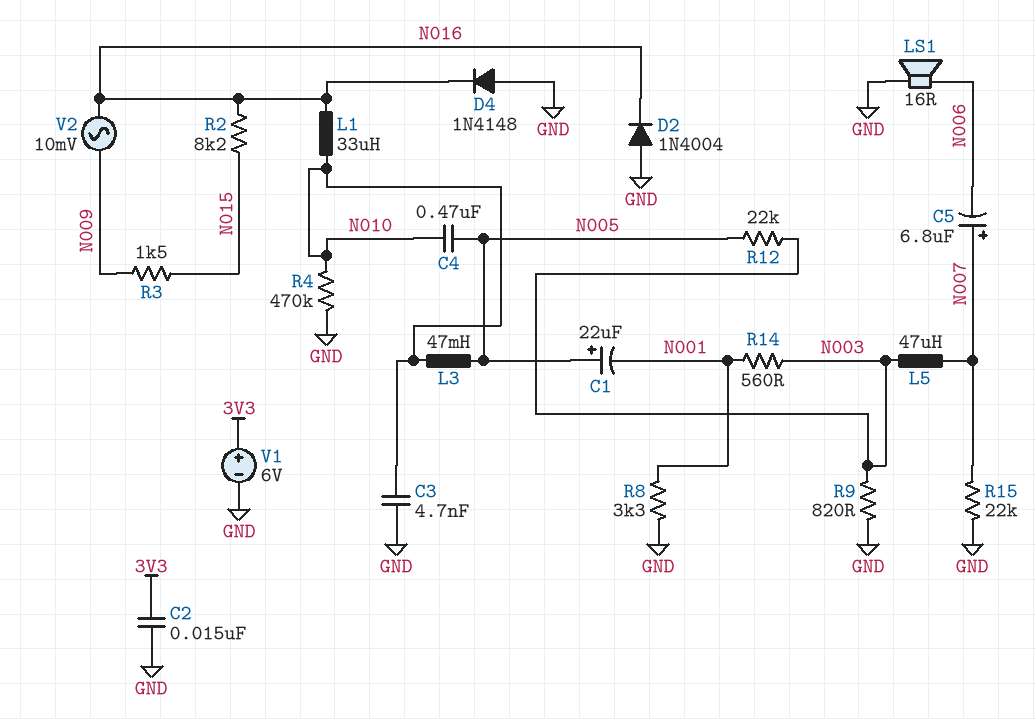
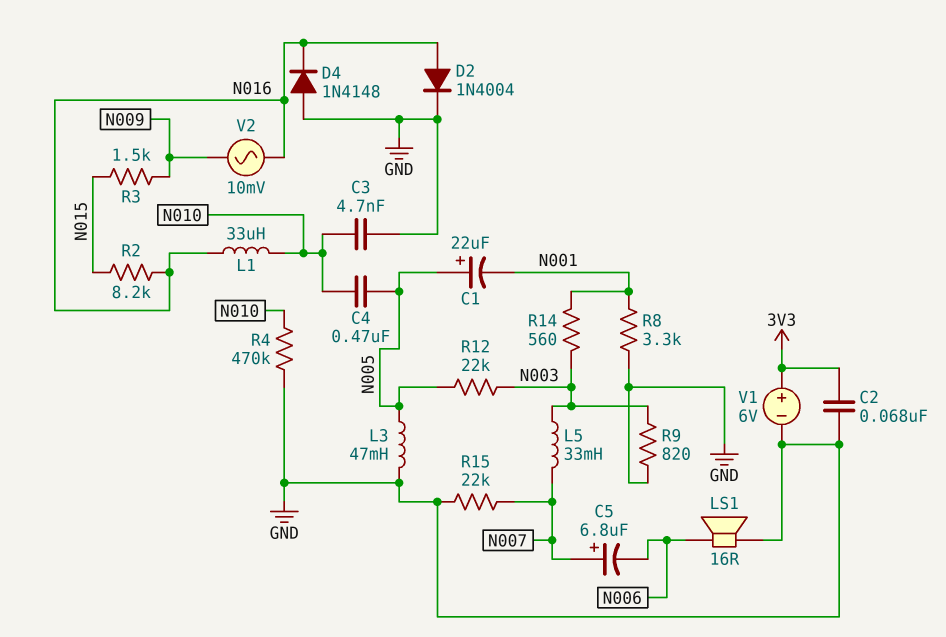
C2: 15nF (3V3, GND) -> 68nF (3V3, GND)
D2: diode 1N4004 (A GND, K N016) -> diode 1N4004 (A N016, K GND)
L3: 47mH (N005, N010) -> 47mH (GND, N005)
L5: 47uH (N003, N007) -> 33mH (N003, N007)

